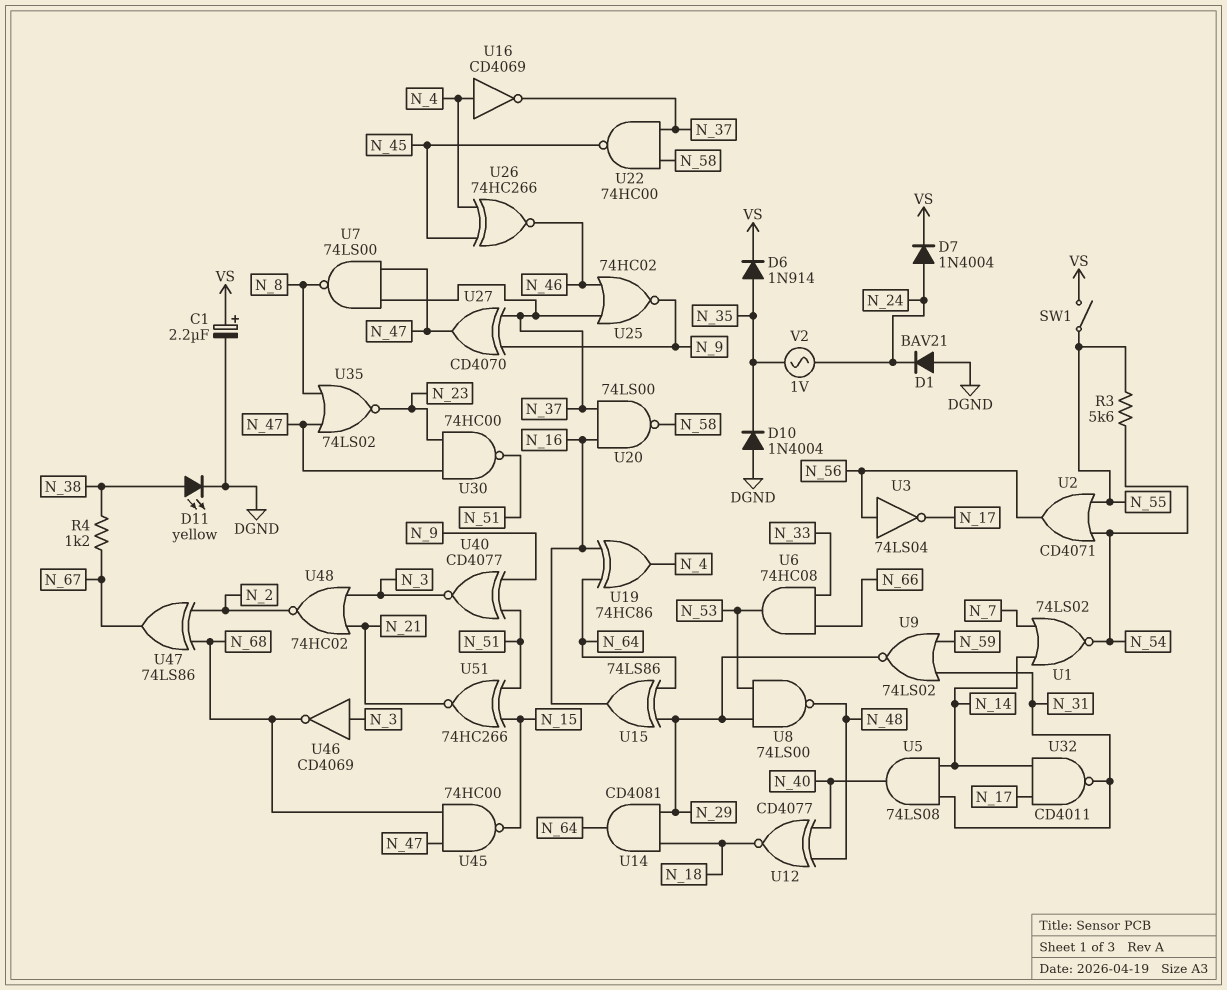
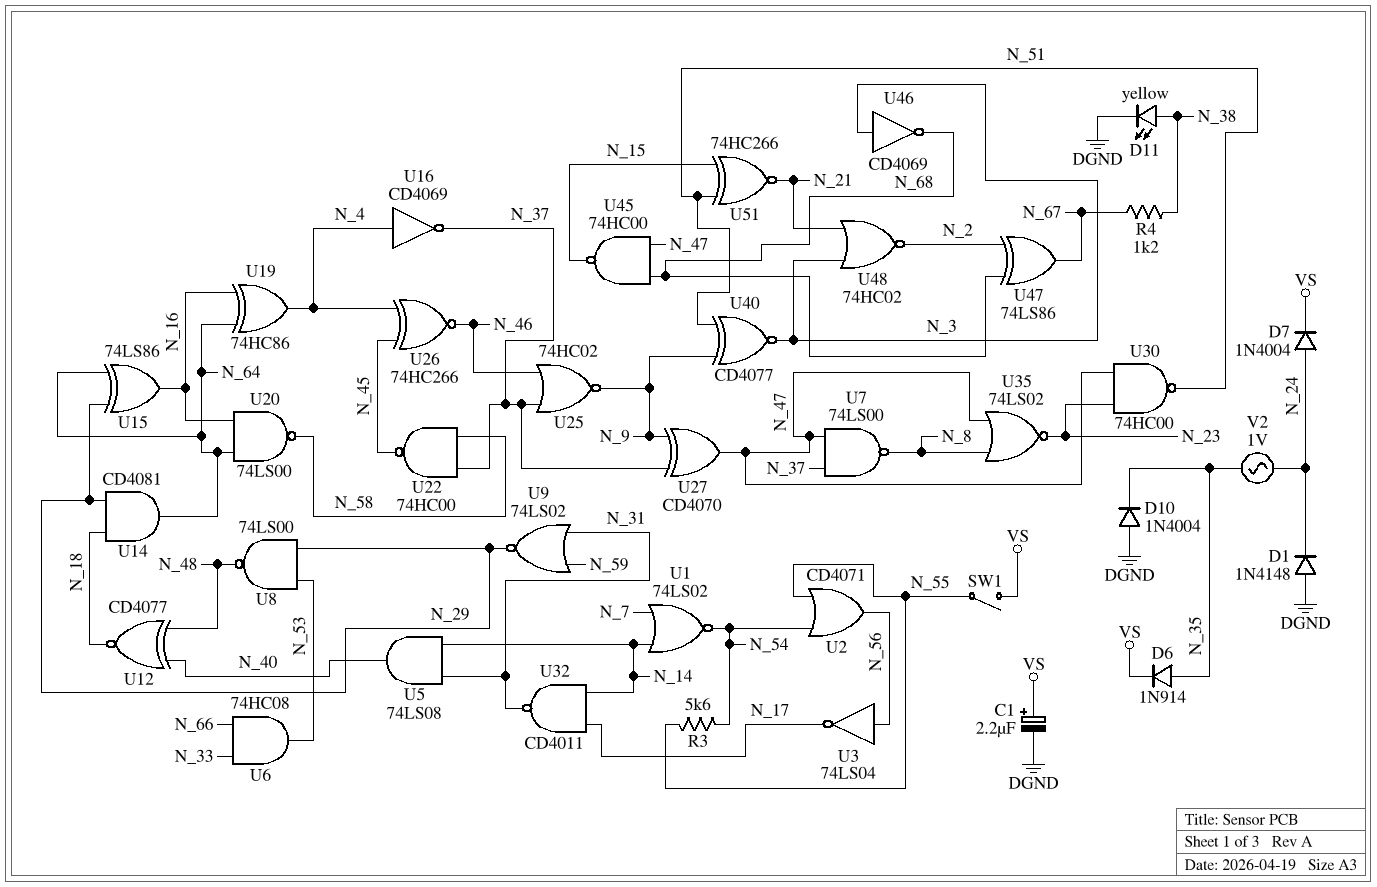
D1: diode BAV21 (A DGND, K N_24) -> diode 1N4148 (A DGND, K N_24)
U20: NAND 74LS00 (in N_16, in N_37, out N_58) -> NAND 74LS00 (in N_16, in N_64, out N_58)

